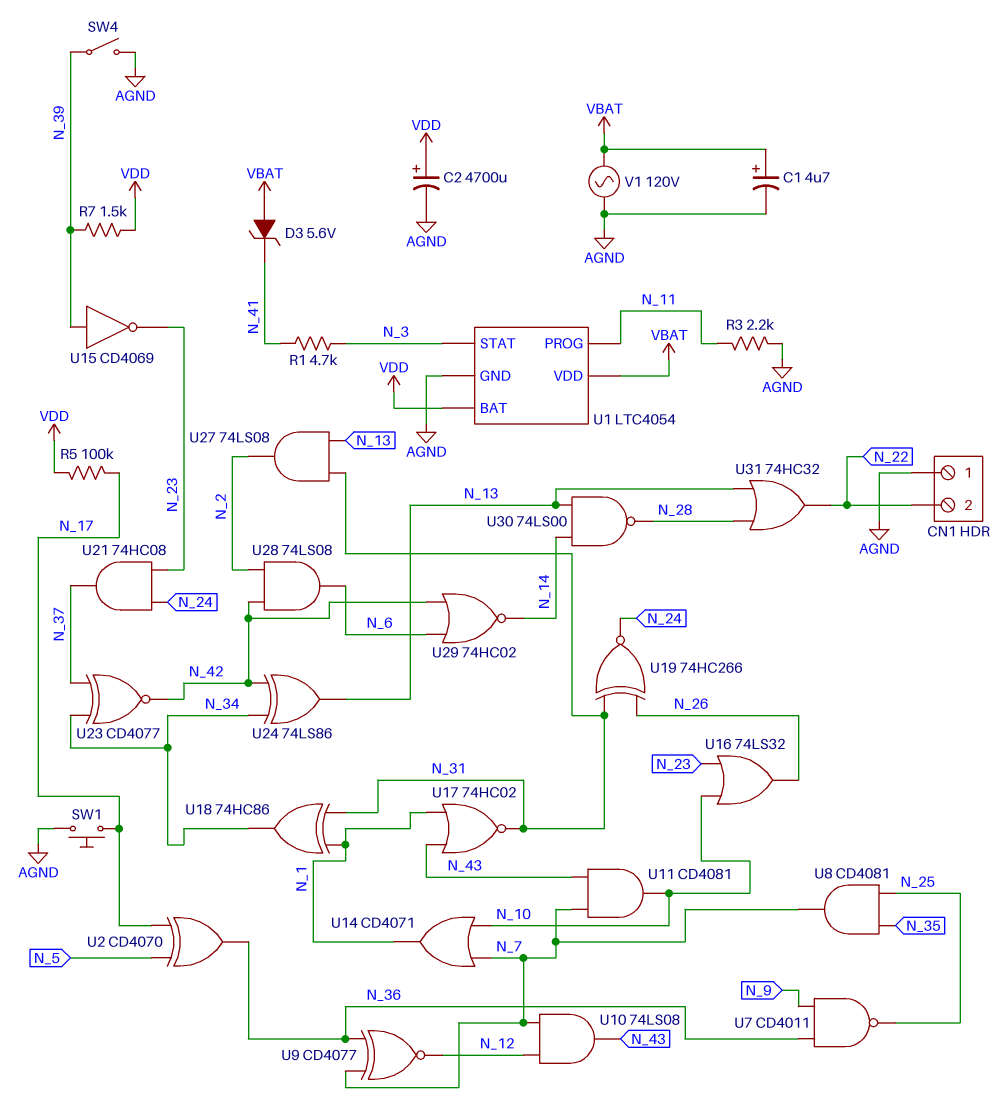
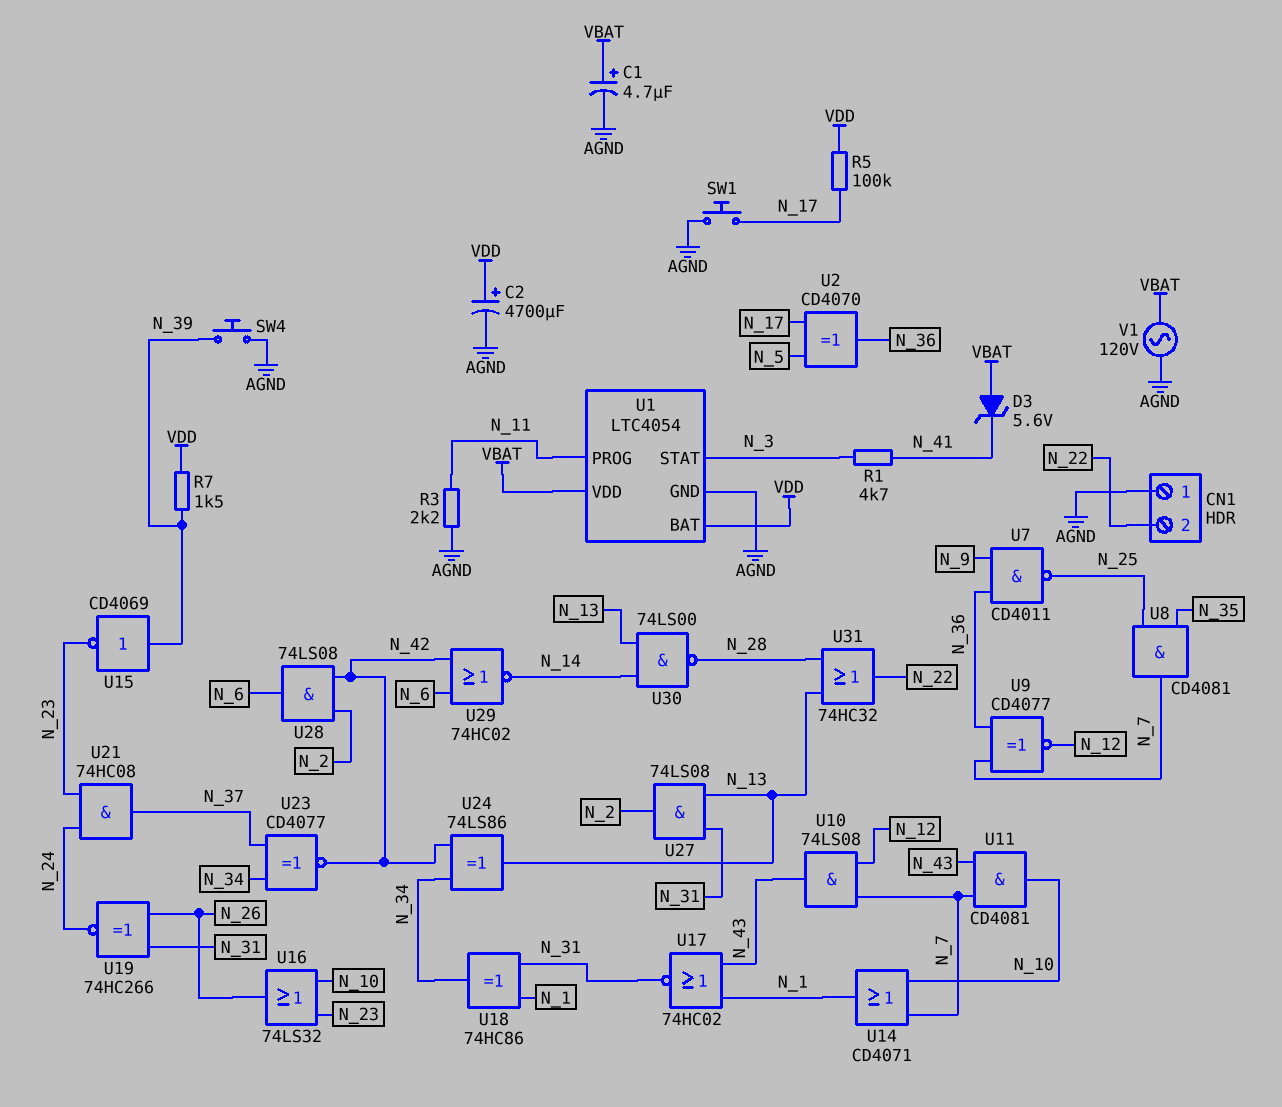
SW4: switch (AGND, N_39) -> button (AGND, N_39)

